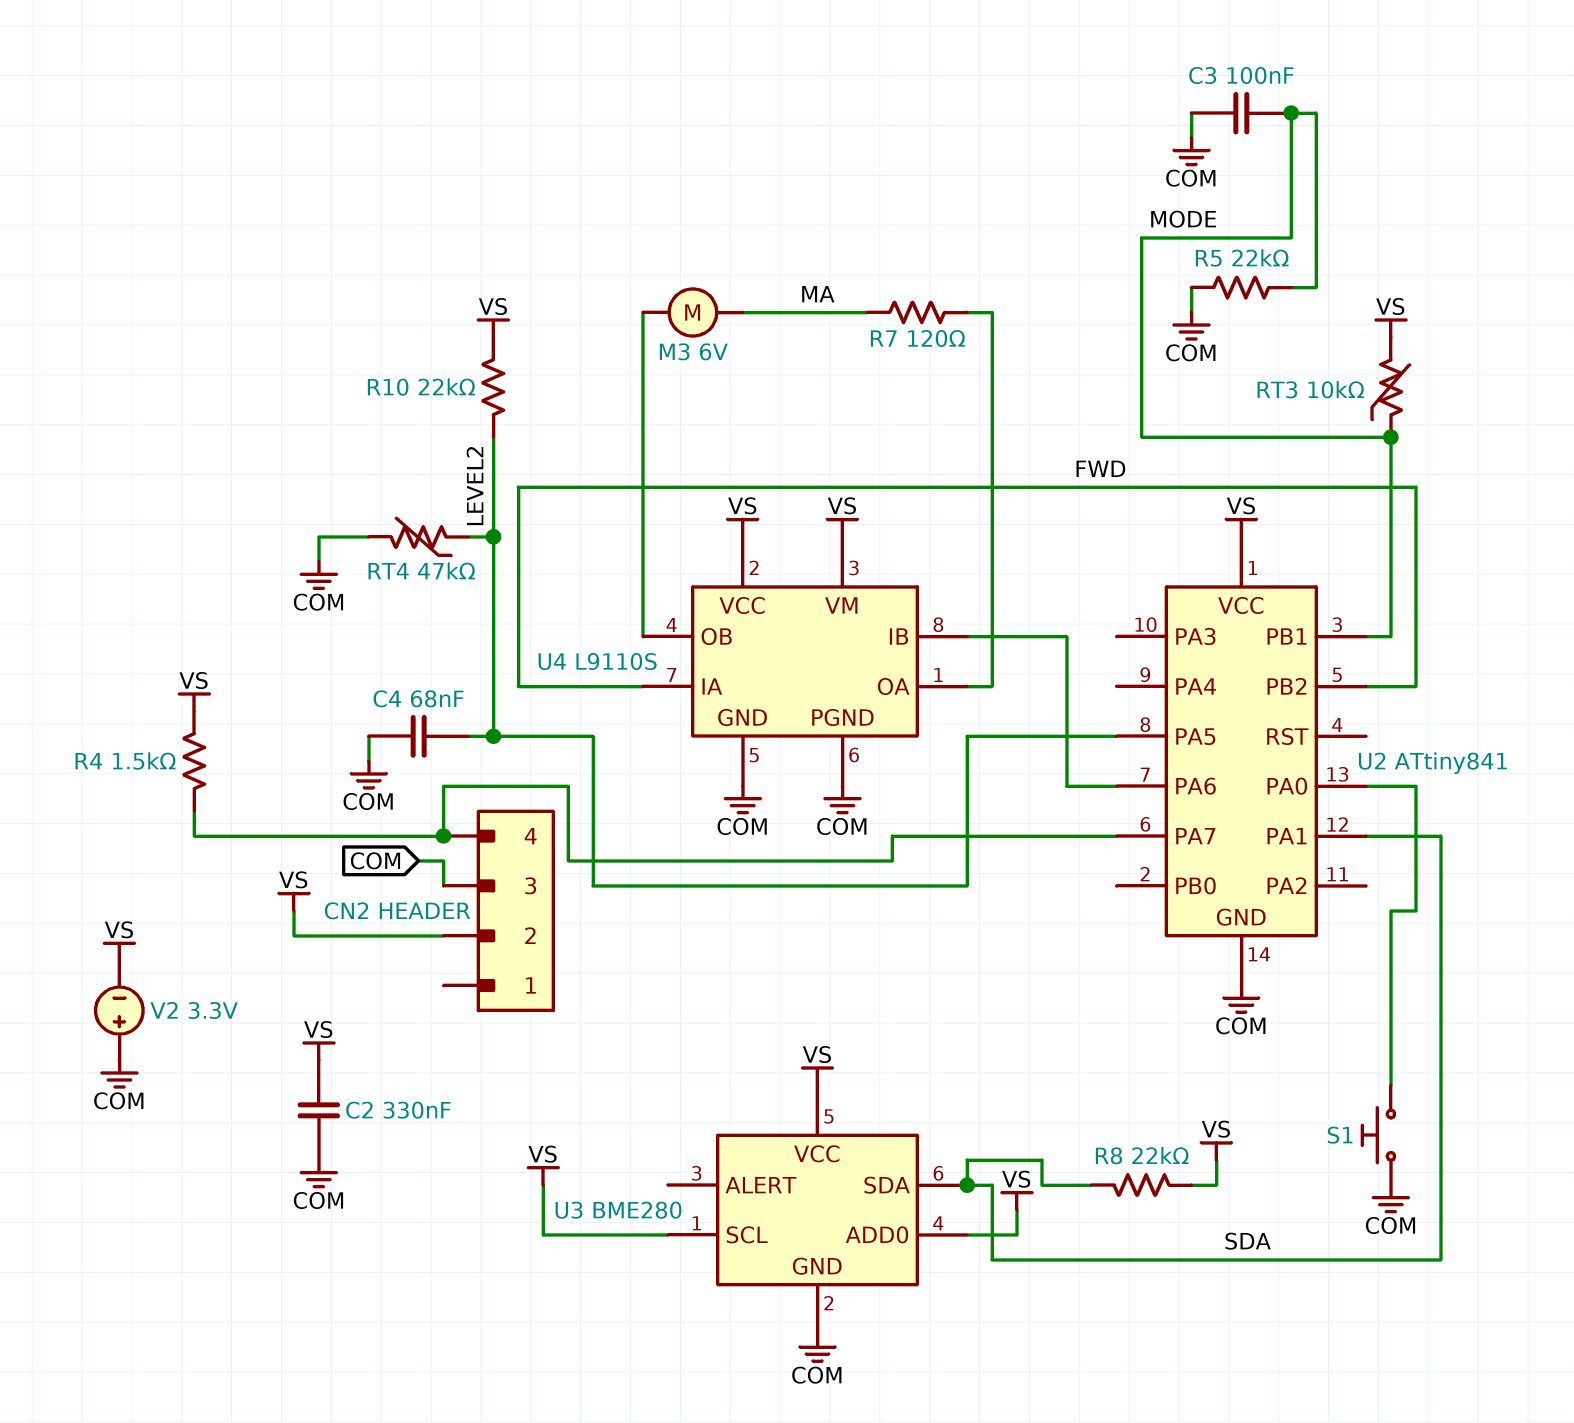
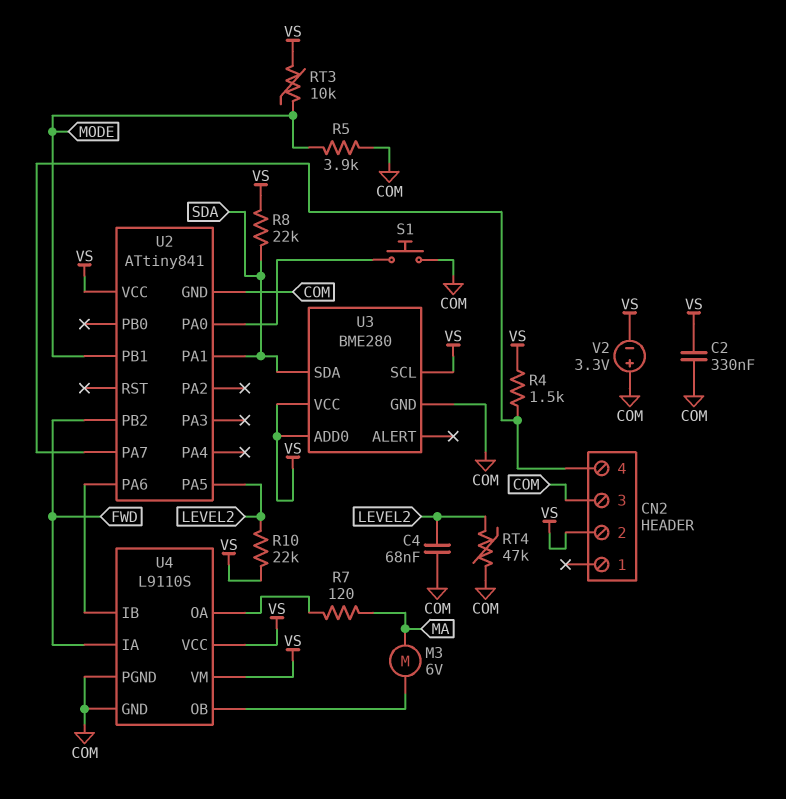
C3: 100nF (COM, MODE) -> none
R5: 22k (COM, MODE) -> 3.9k (COM, MODE)

